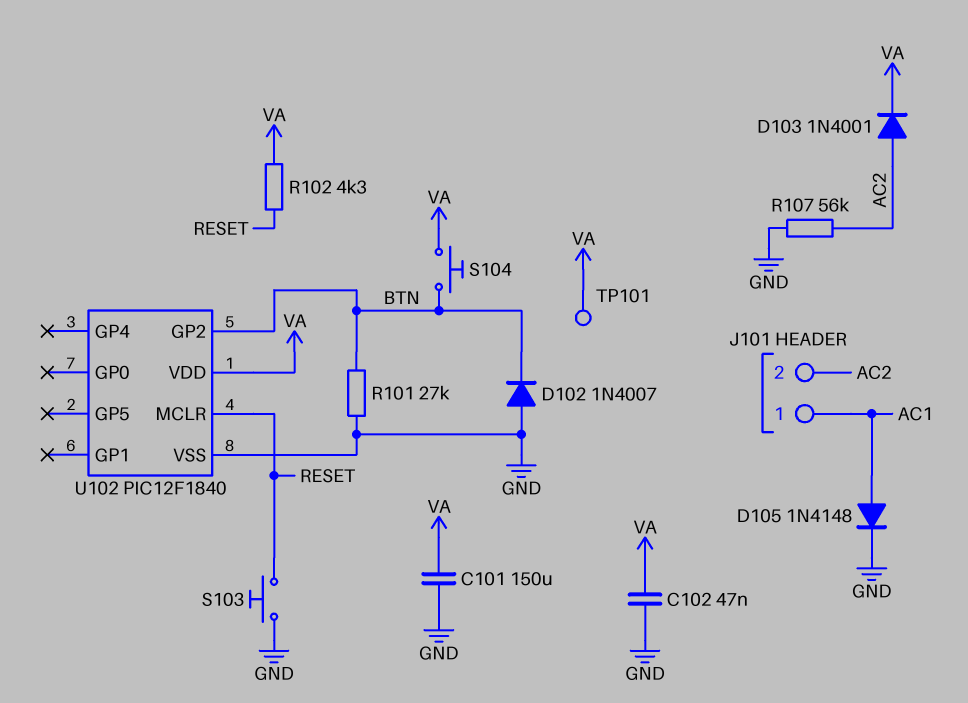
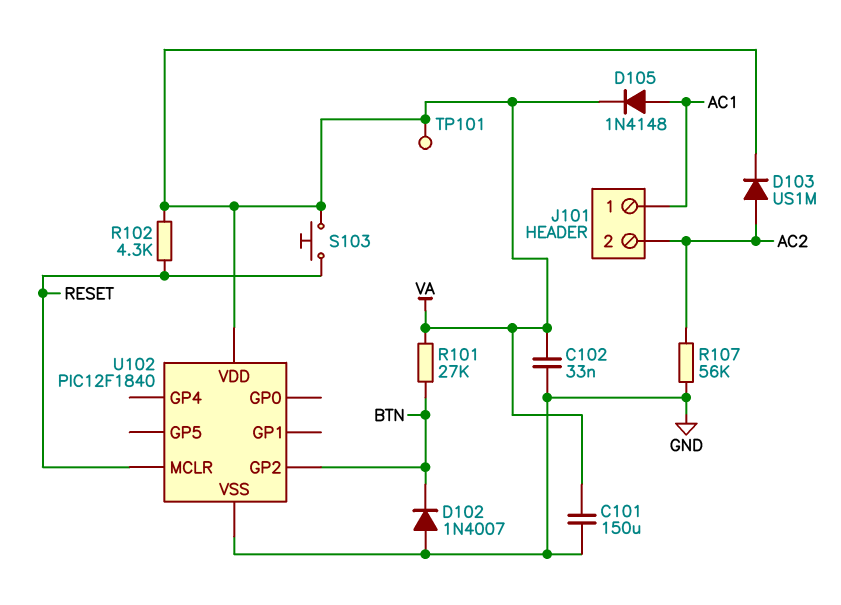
C102: 47nF (GND, VA) -> 33nF (GND, VA)
D103: diode 1N4001 (A AC2, K VA) -> diode US1M (A AC2, K VA)
D105: diode 1N4148 (A AC1, K GND) -> diode 1N4148 (A AC1, K VA)
R101: 27k (BTN, GND) -> 27k (BTN, VA)
S103: button (GND, RESET) -> button (RESET, VA)
S104: button (BTN, VA) -> none

